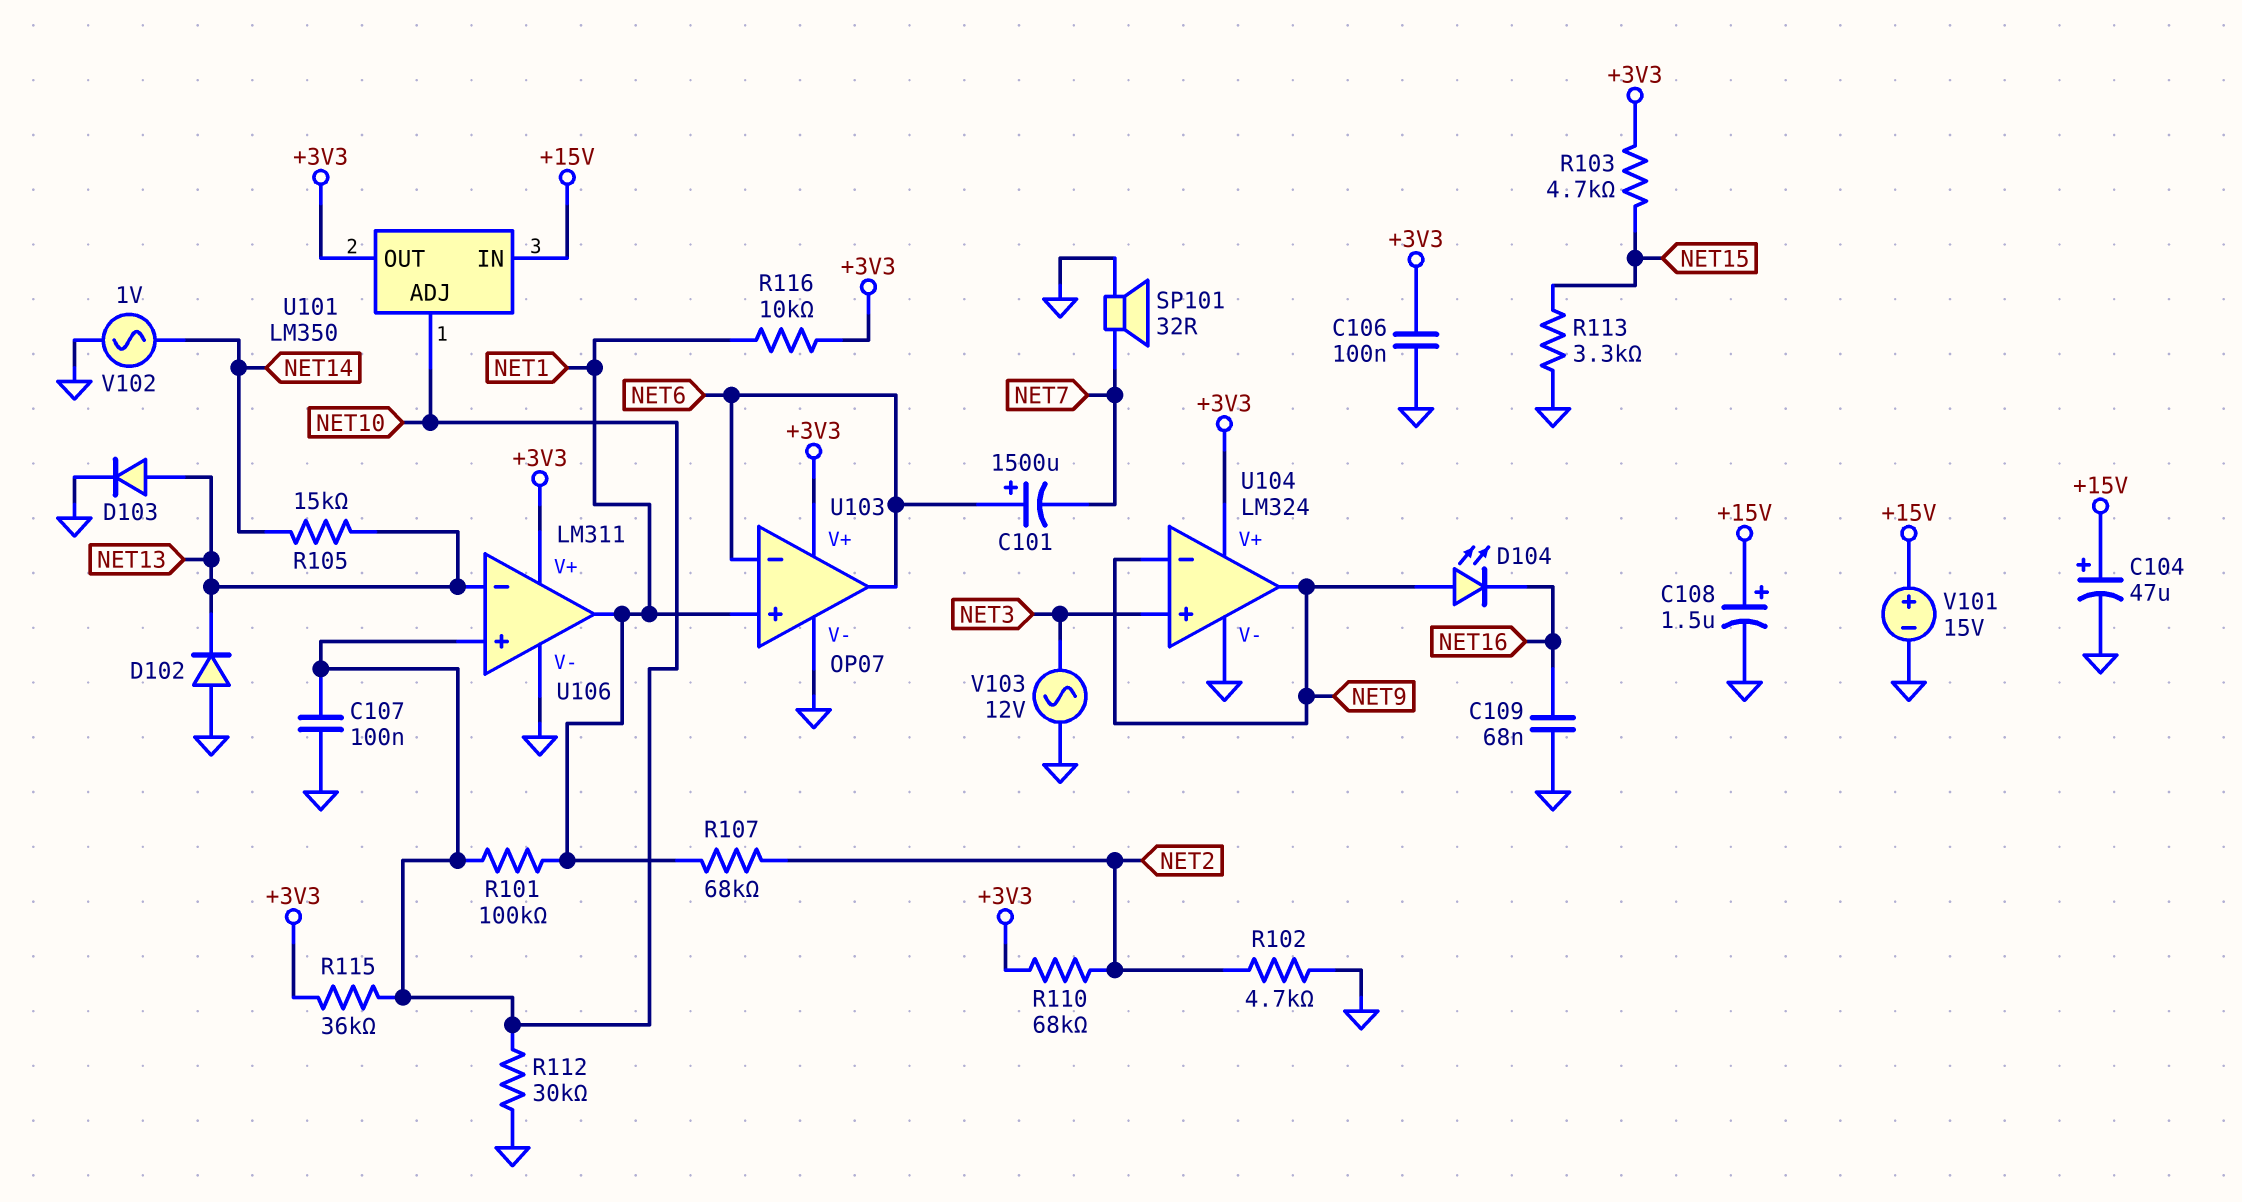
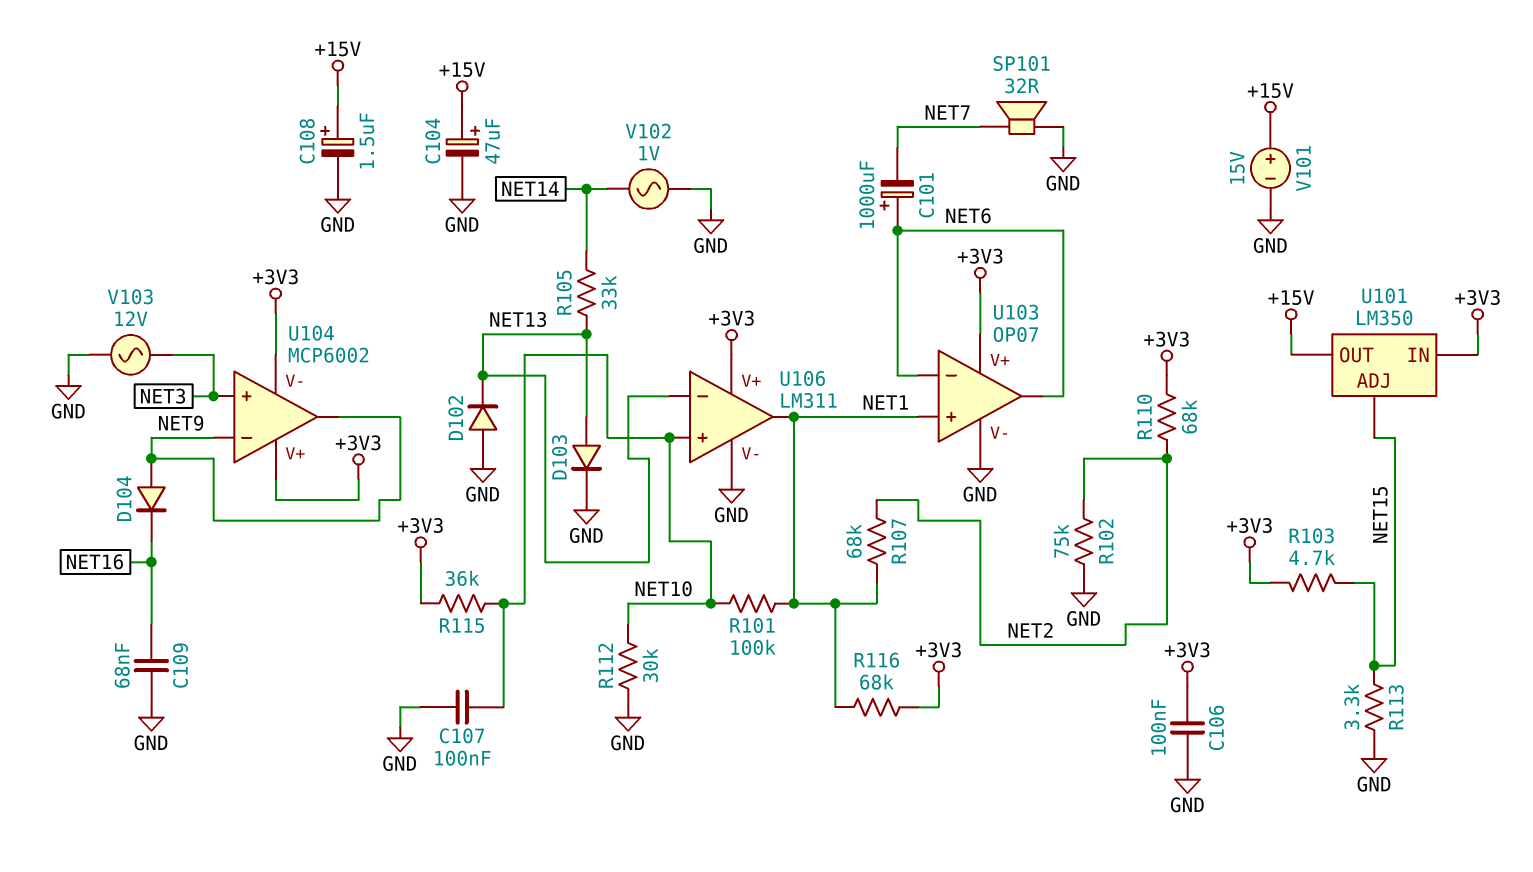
C101: 1500uF (plus NET6, minus NET7) -> 1000uF (plus NET6, minus NET7)
D104: LED (A NET9, K NET16) -> diode (A NET9, K NET16)
R102: 4.7k (GND, NET2) -> 75k (GND, NET2)
R105: 15k (NET13, NET14) -> 33k (NET13, NET14)
R116: 10k (+3V3, NET1) -> 68k (+3V3, NET1)
U101 pin ADJ: NET10 -> NET15
U101 pin IN: +15V -> +3V3
U101 pin OUT: +3V3 -> +15V
U104: LM324 -> MCP6002
U104 pin V-: GND -> +3V3

